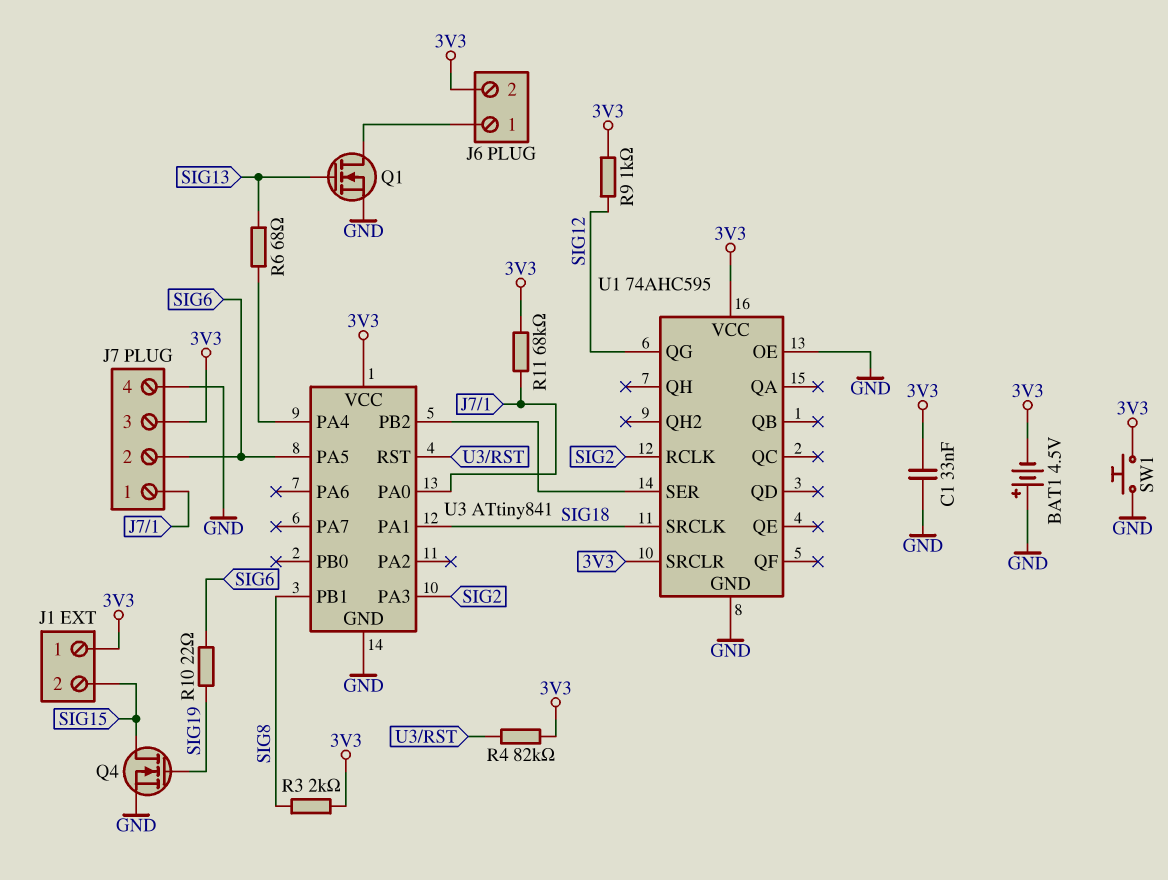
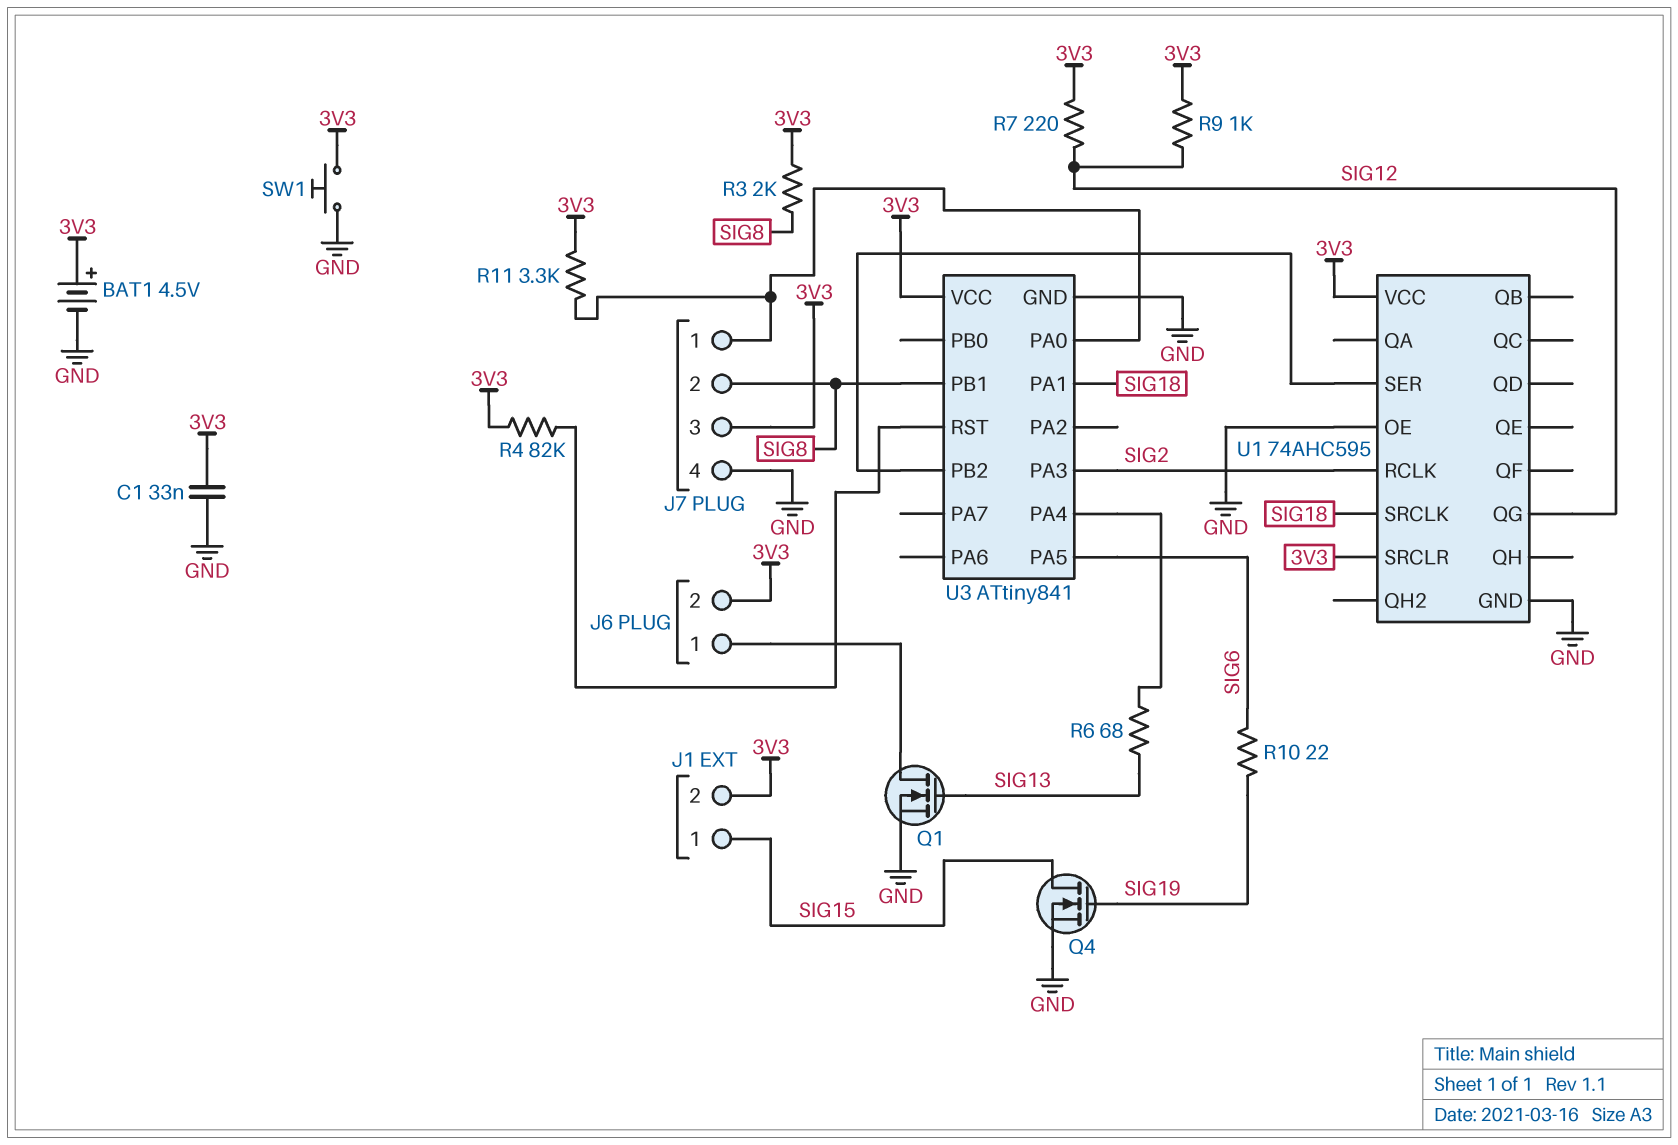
BAT1: 4.5V (plus GND, minus 3V3) -> 4.5V (plus 3V3, minus GND)
J1 pin 1: 3V3 -> SIG15
J1 pin 2: SIG15 -> 3V3
J7 pin 2: SIG6 -> SIG8
R7: none -> 220 (3V3, SIG12)
R11: 68k (3V3, J7/1) -> 3.3k (3V3, J7/1)

